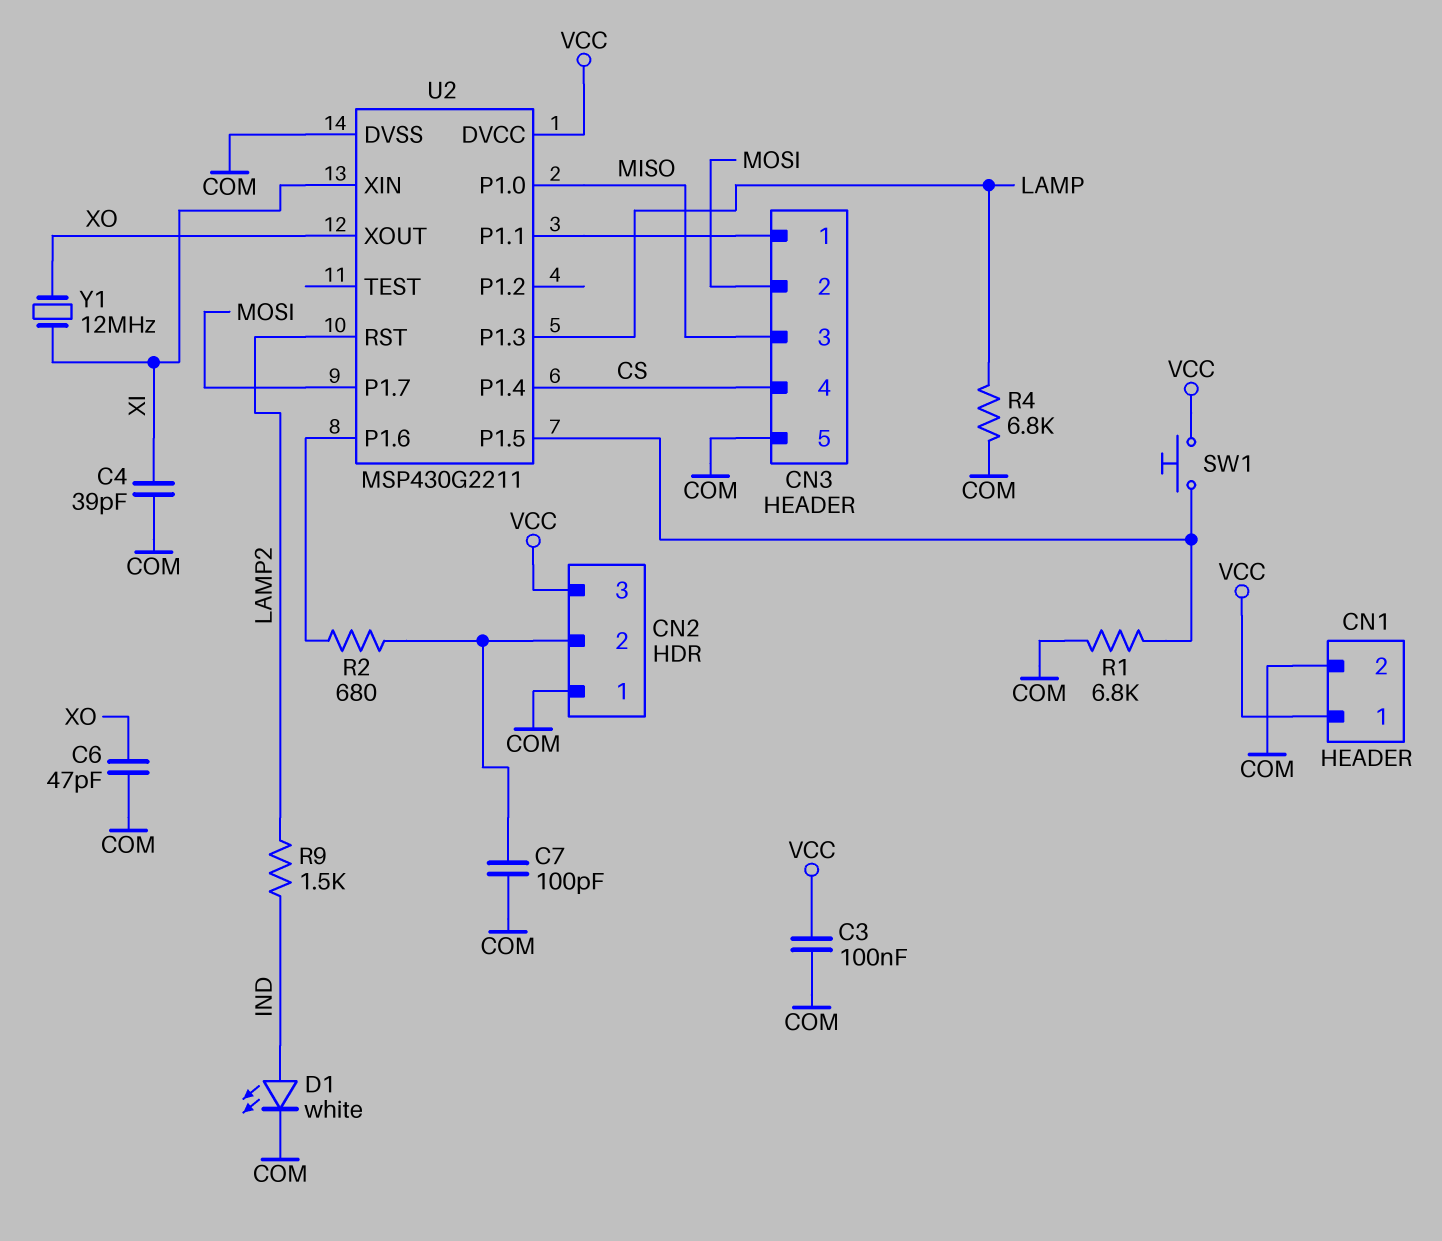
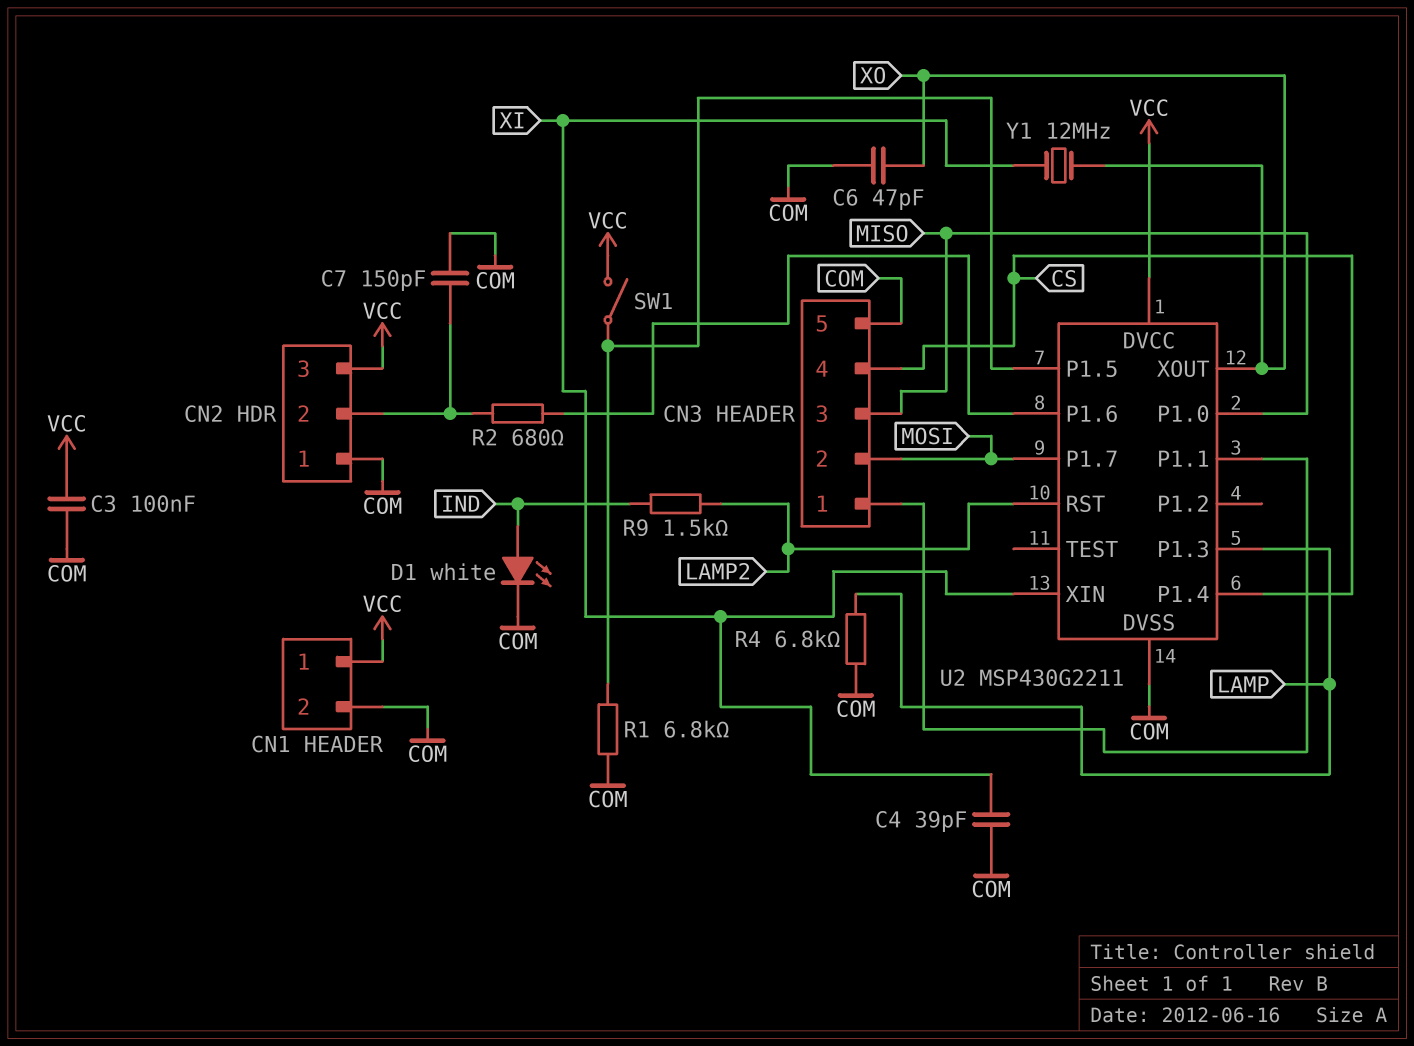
C7: 100pF (CN2/2, COM) -> 150pF (CN2/2, COM)
SW1: button (U2/P1.5, VCC) -> switch (U2/P1.5, VCC)

